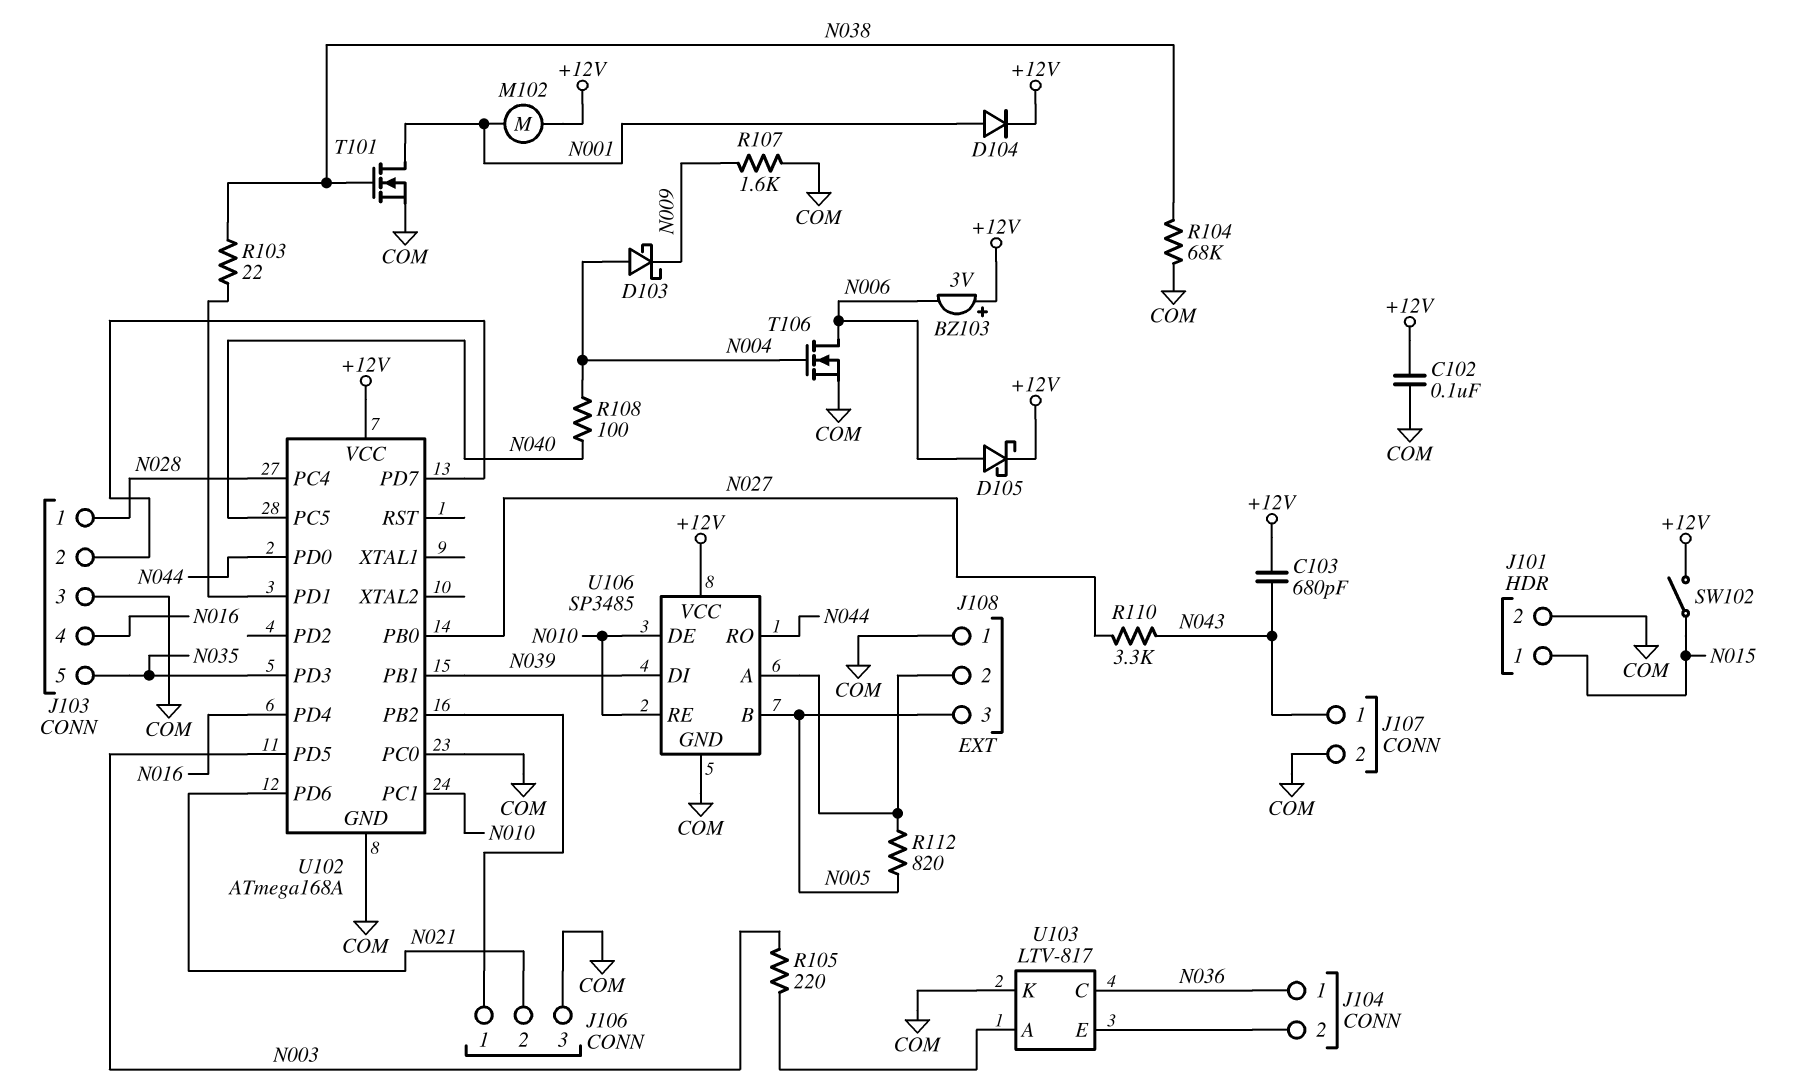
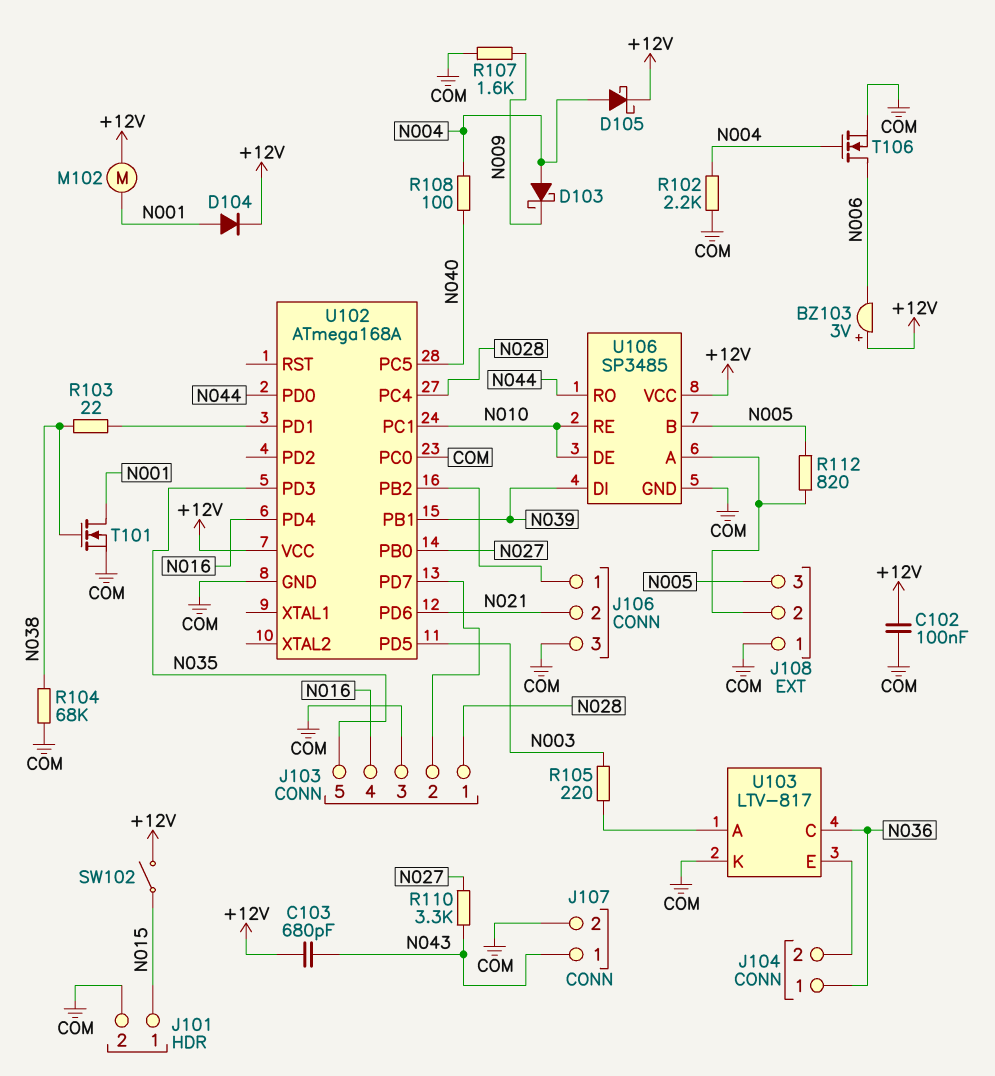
D105: schottky (A N006, K +12V) -> schottky (A N004, K +12V)
R102: none -> 2.2k (COM, N004)

